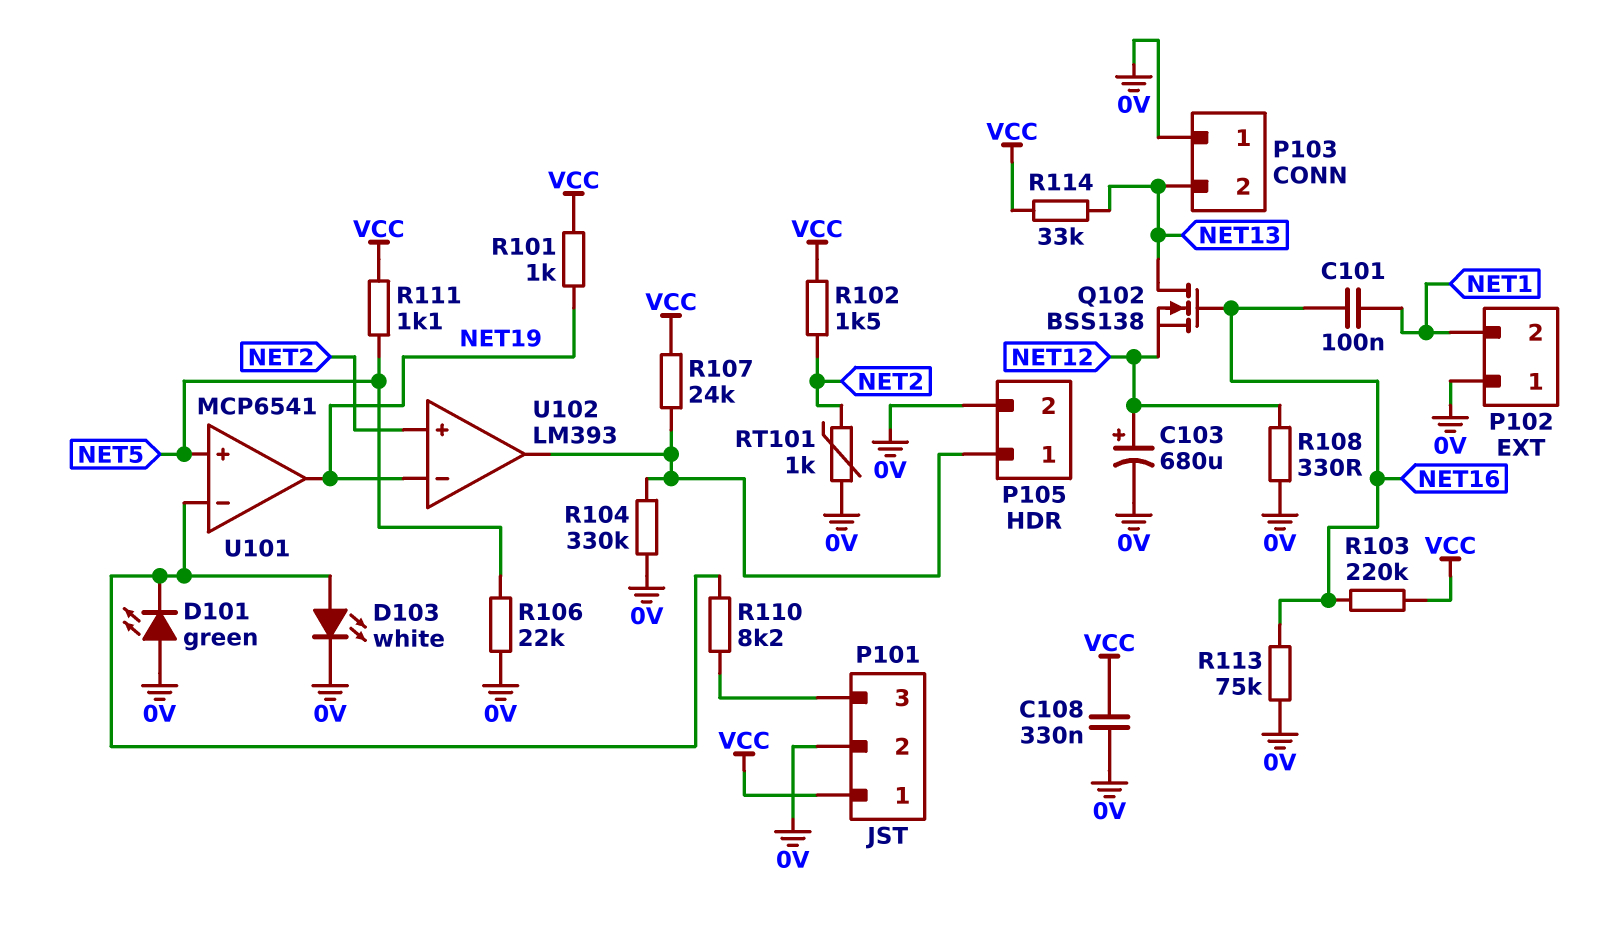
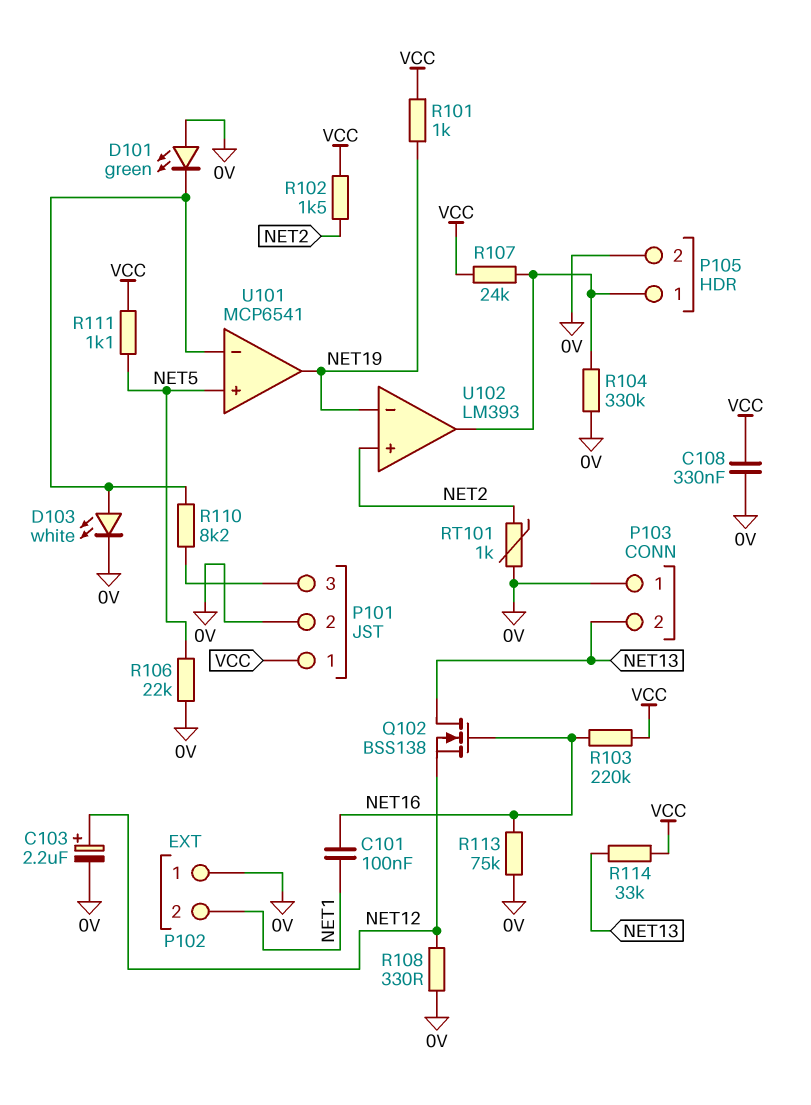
C103: 680uF (plus NET12, minus 0V) -> 2.2uF (plus NET12, minus 0V)

